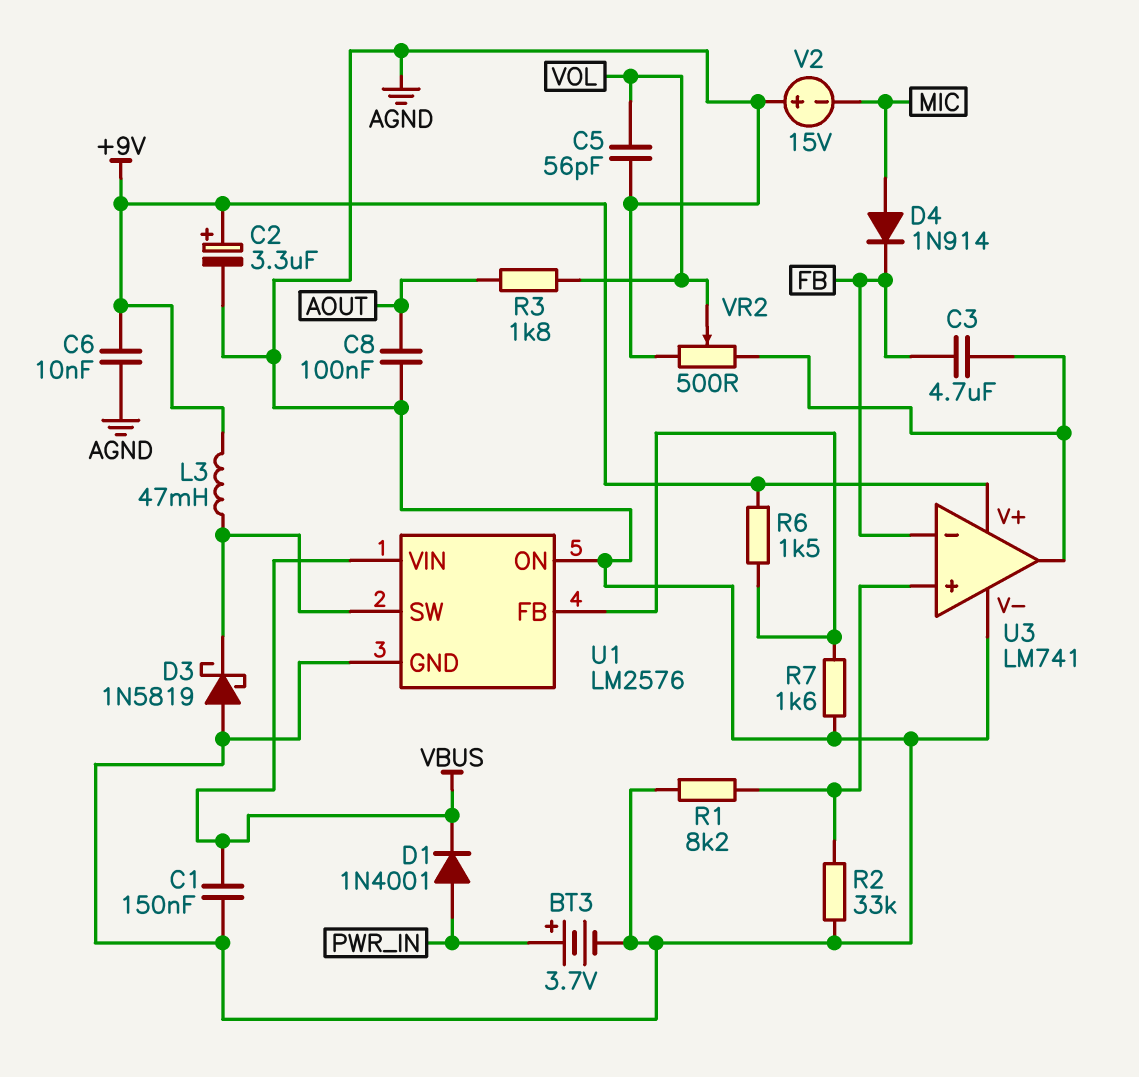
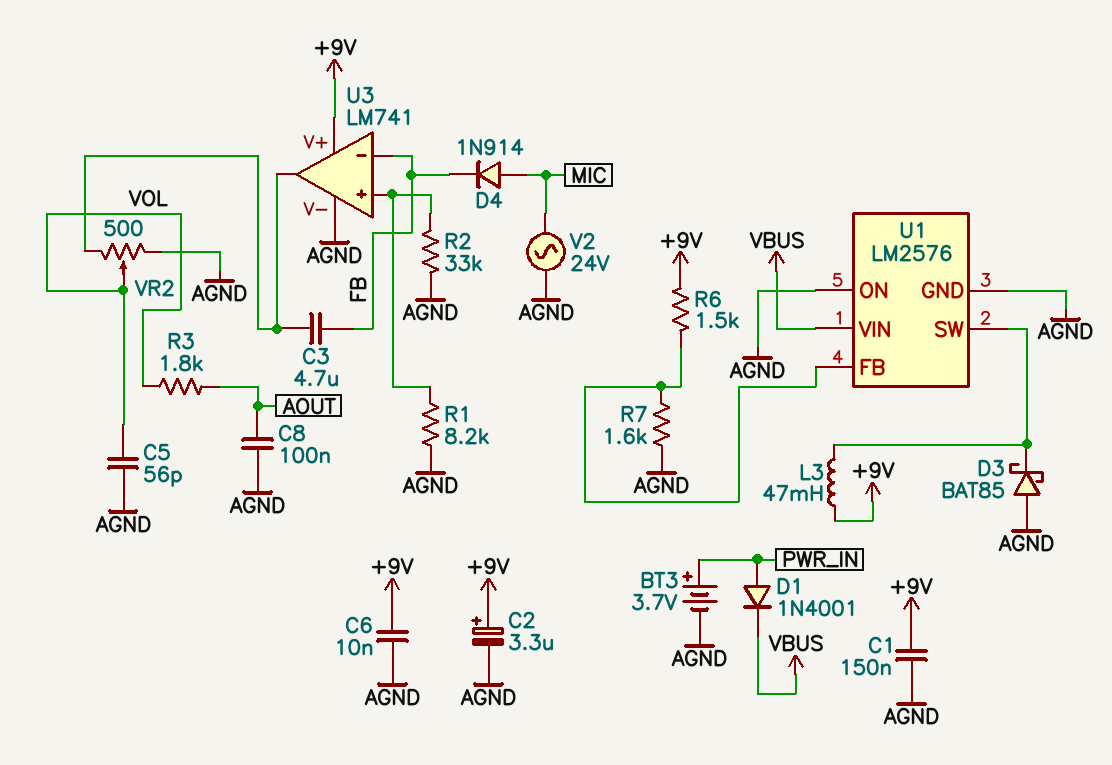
C1: 150nF (AGND, VBUS) -> 150nF (+9V, AGND)
D3: schottky 1N5819 (A AGND, K U1/SW) -> schottky BAT85 (A AGND, K U1/SW)
V2: 15V (plus AGND, minus MIC) -> AC 24V (AGND, MIC)

